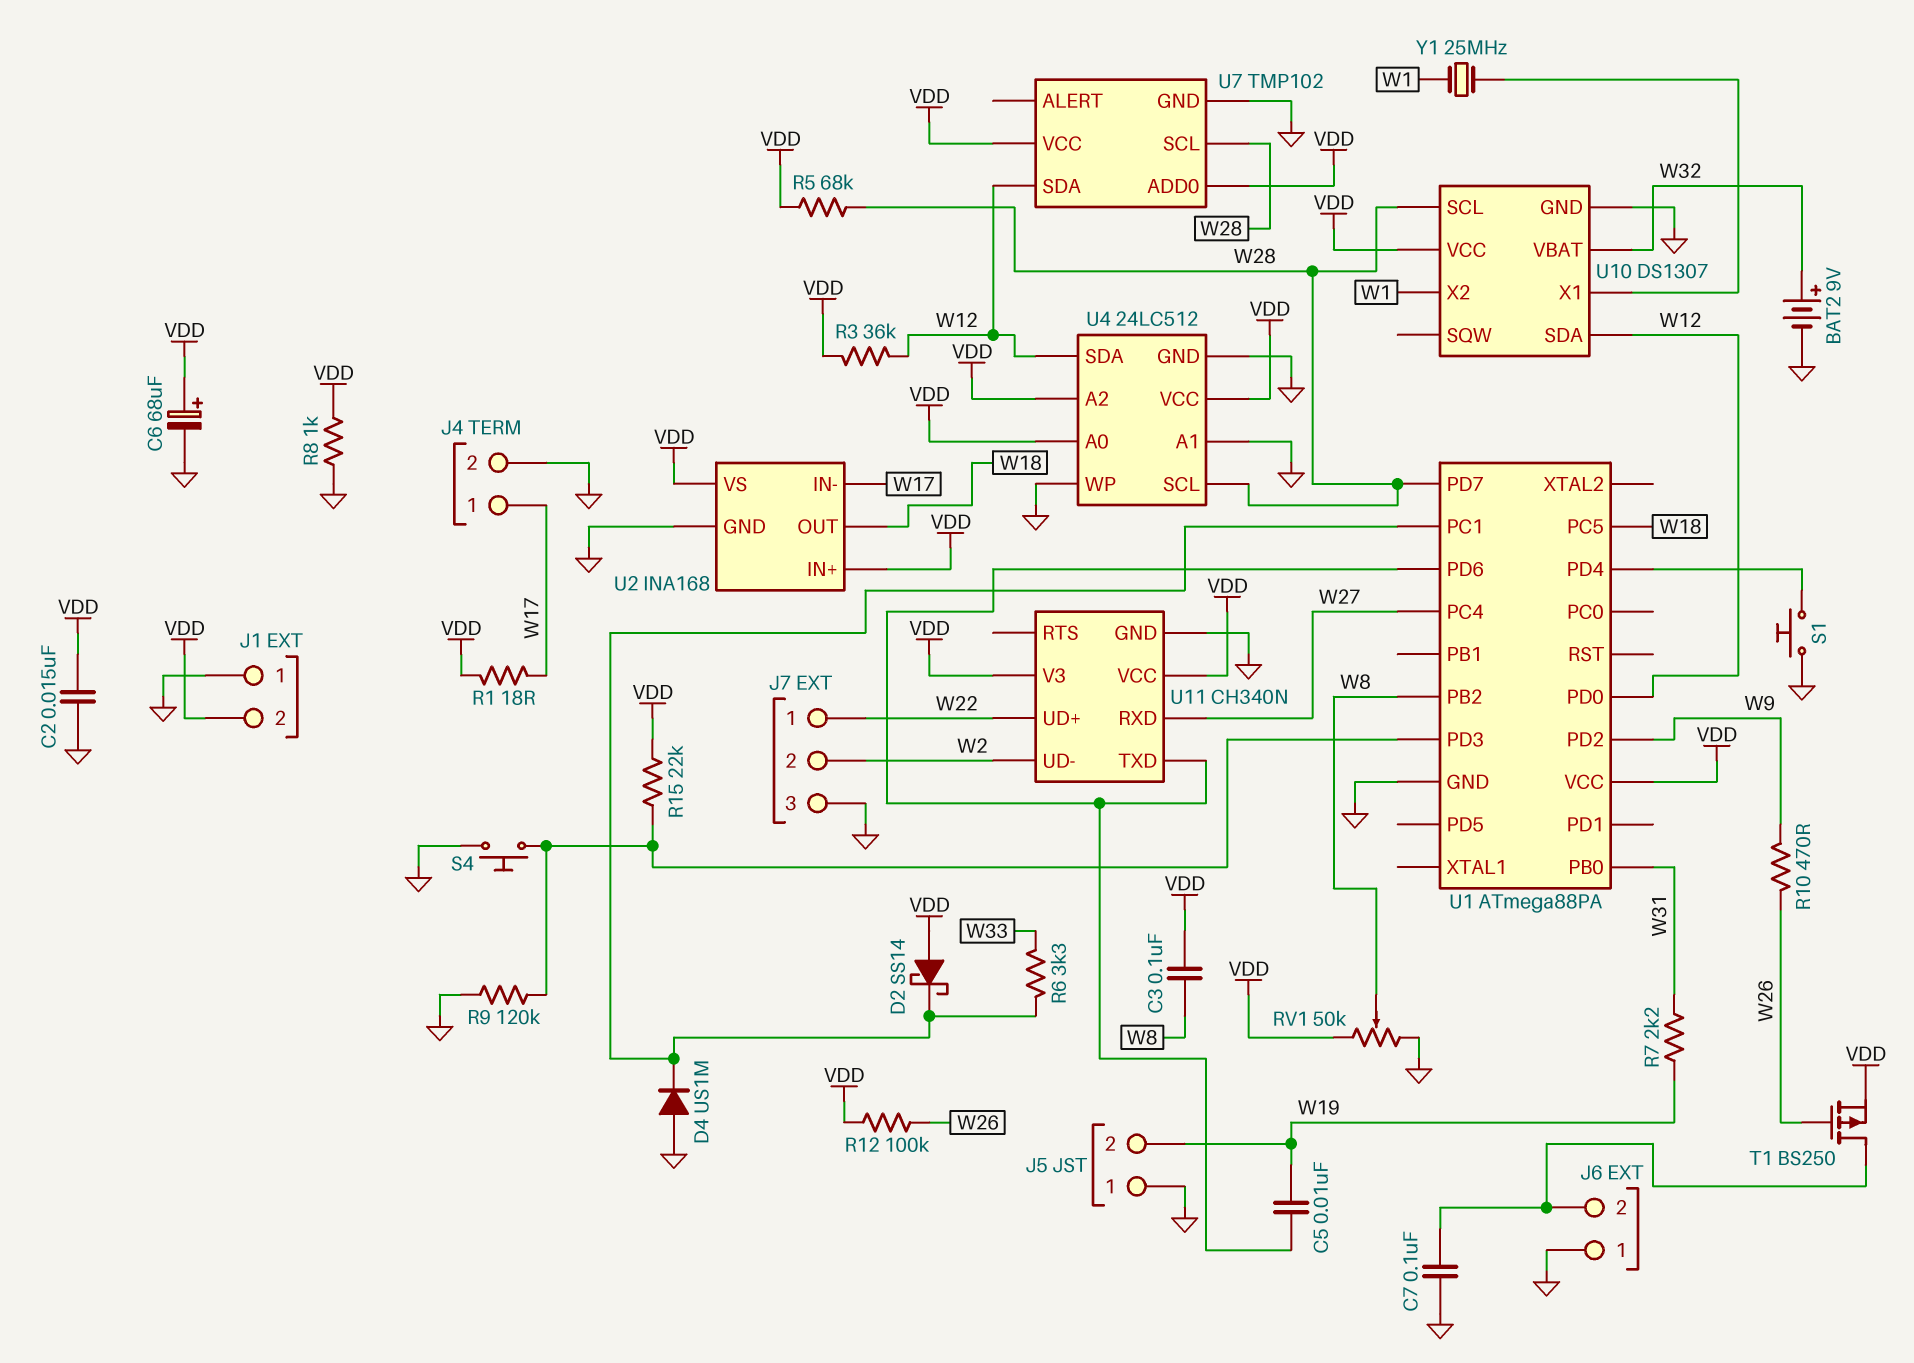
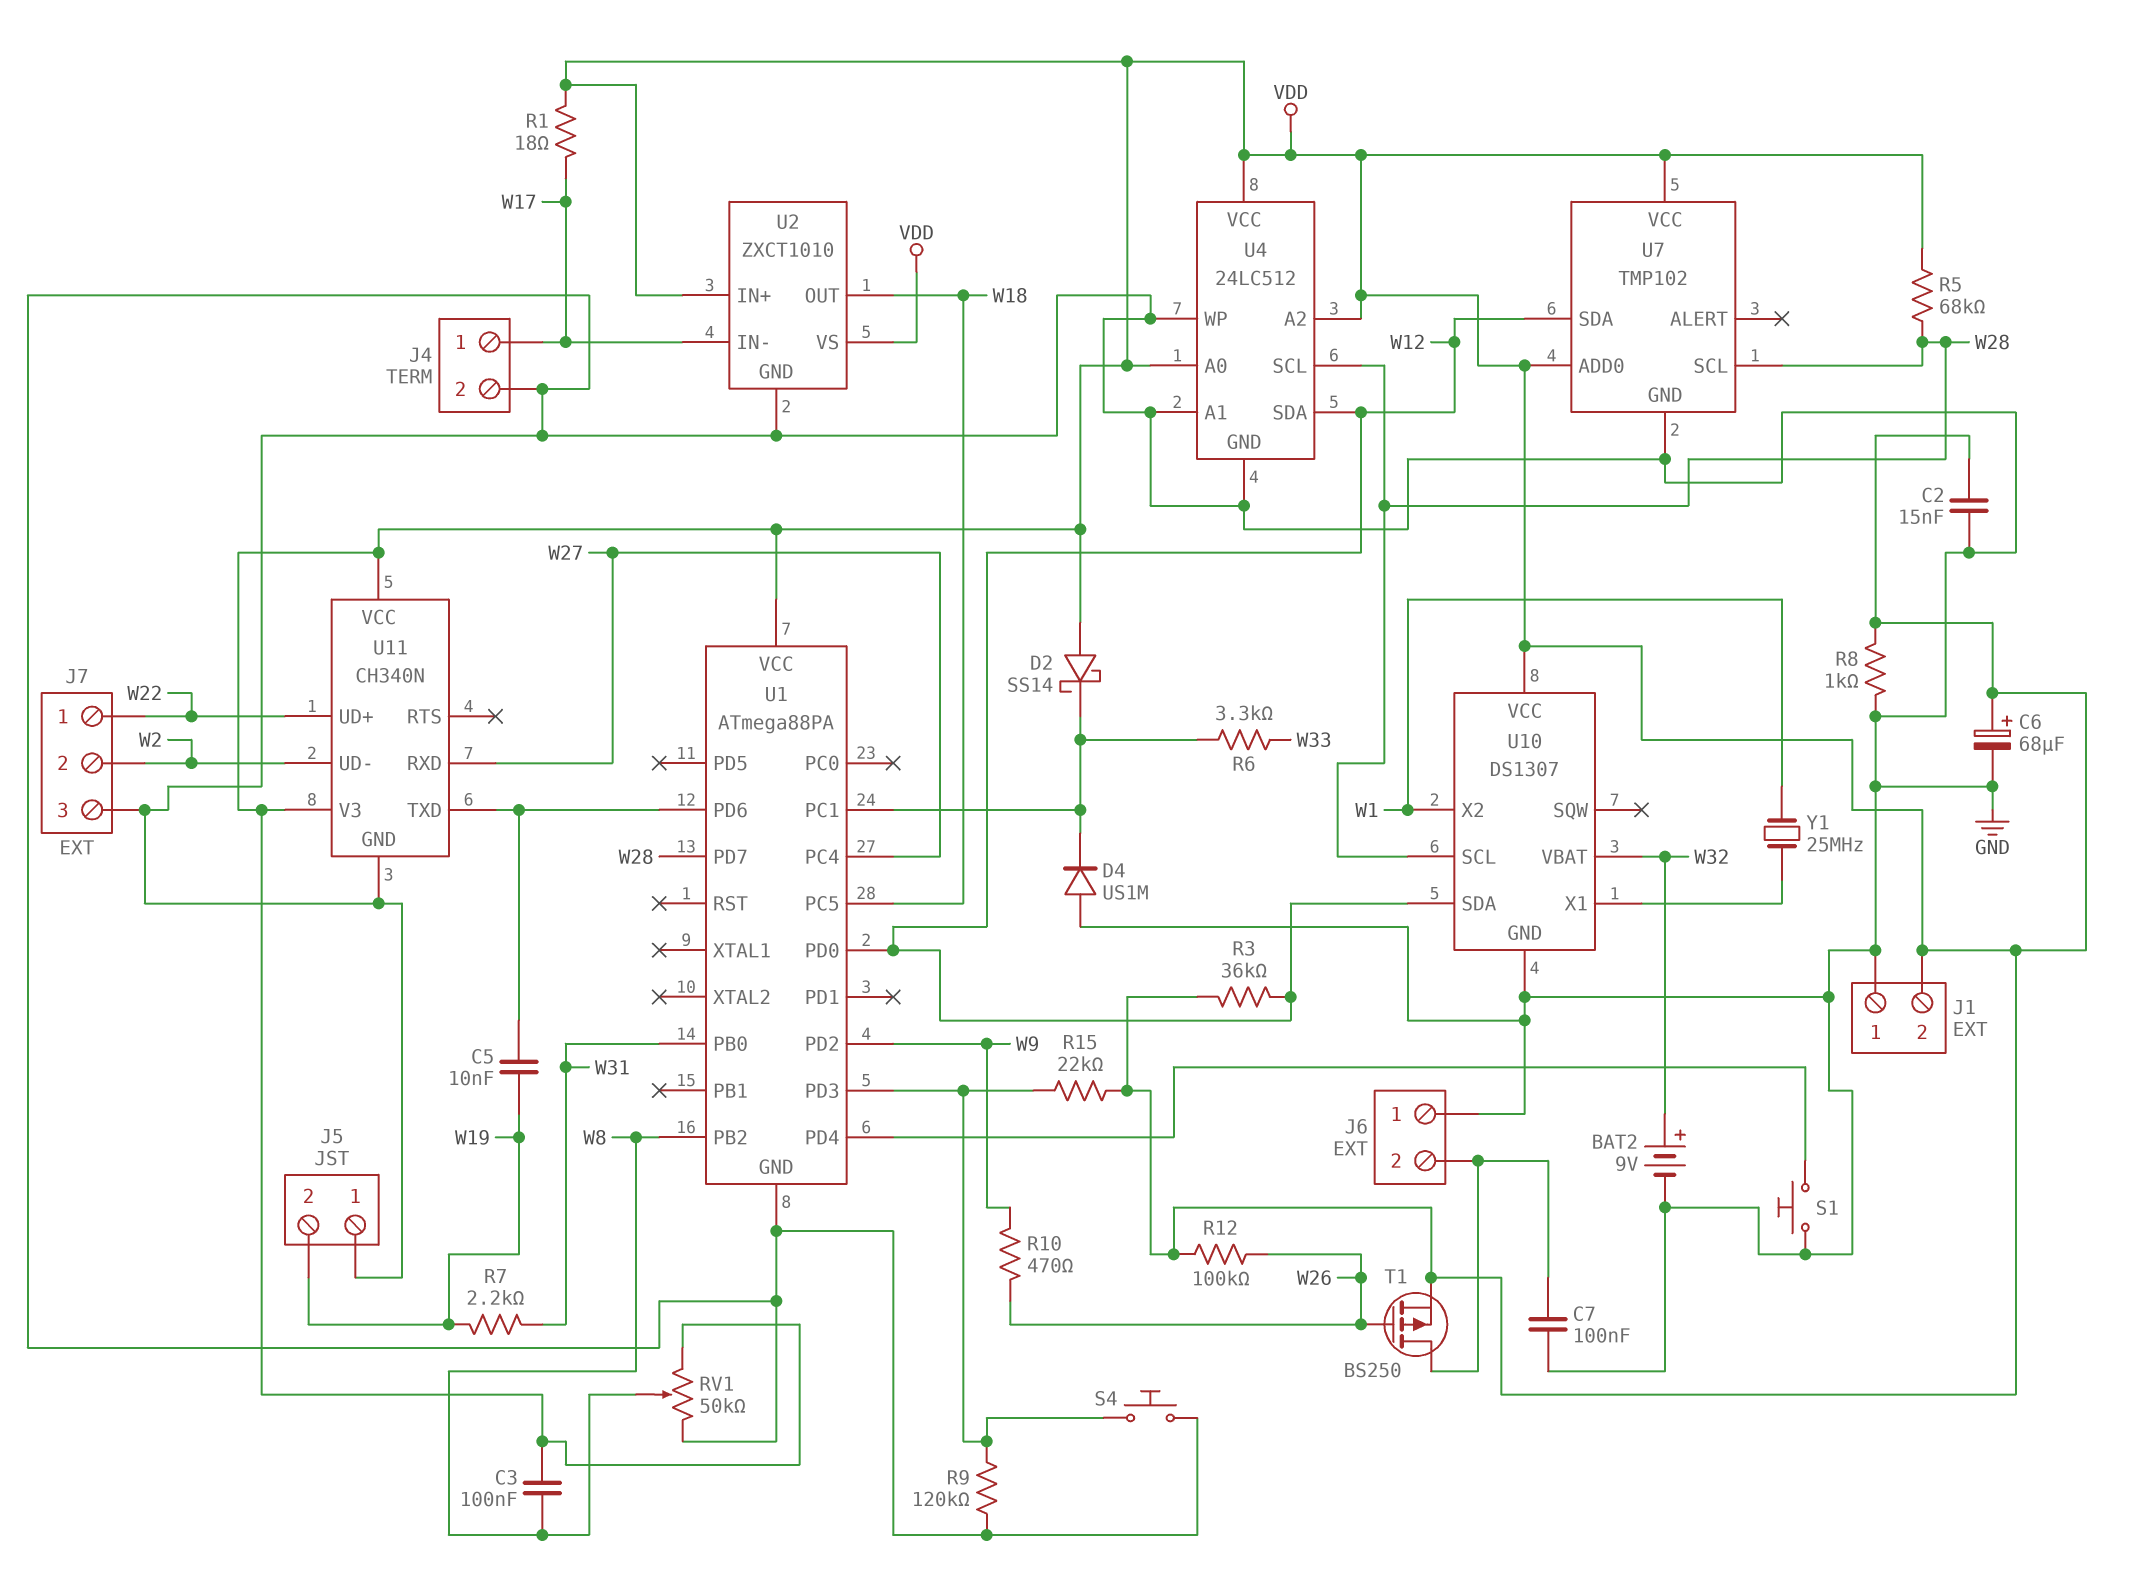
U2: INA168 -> ZXCT1010

